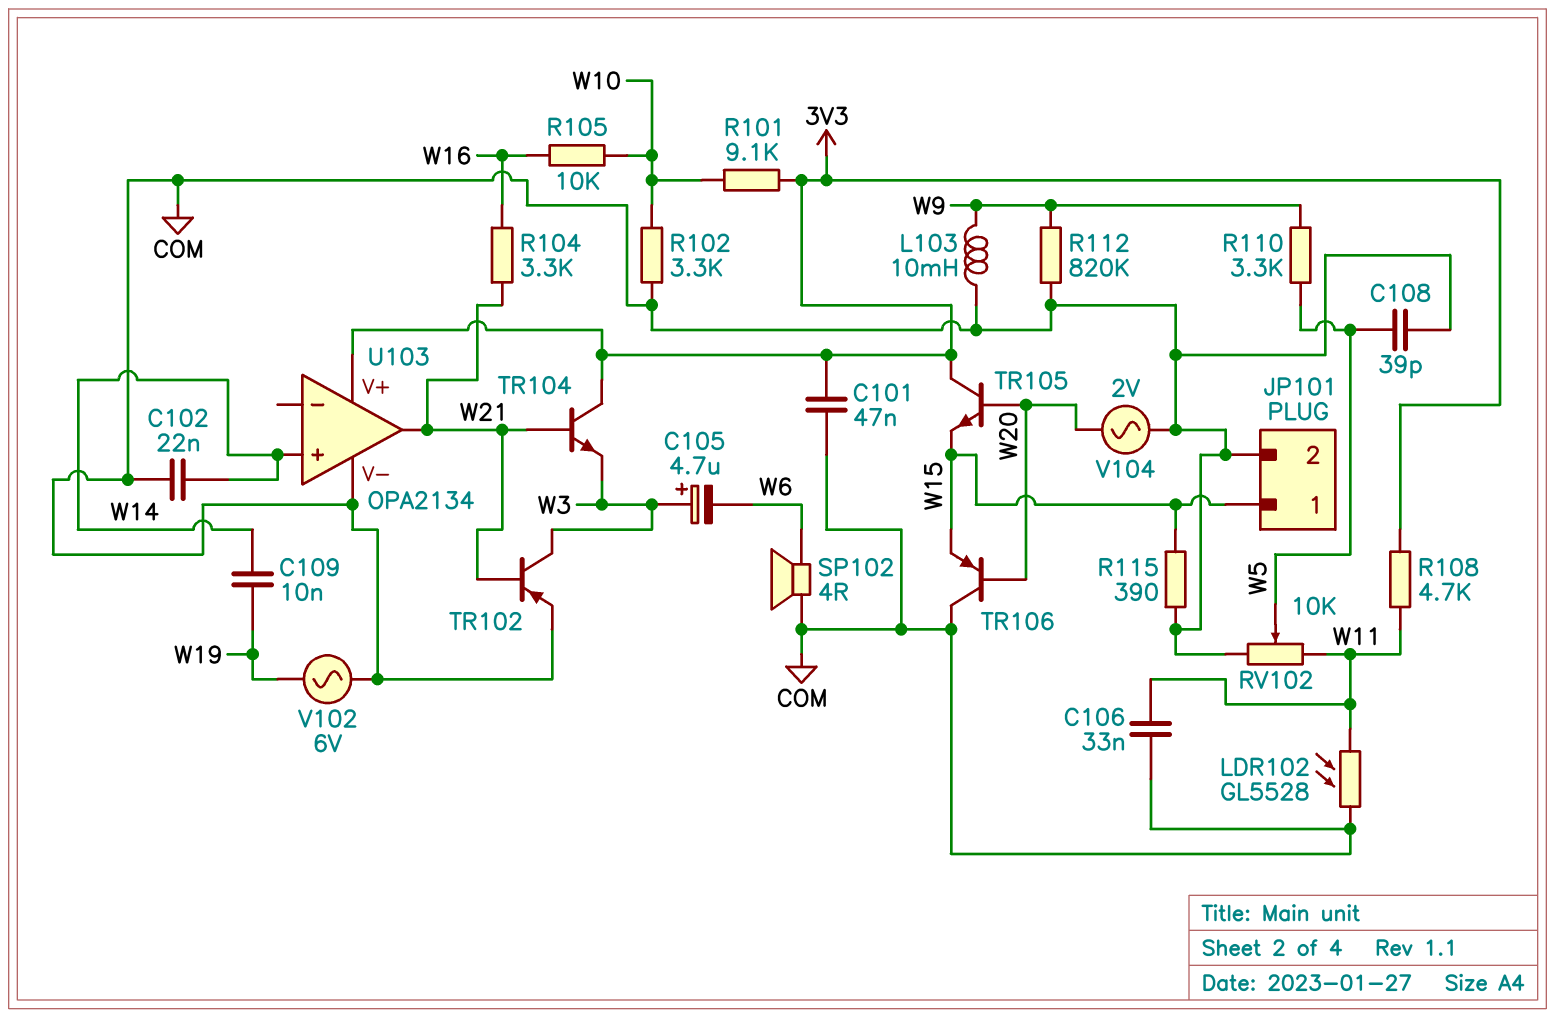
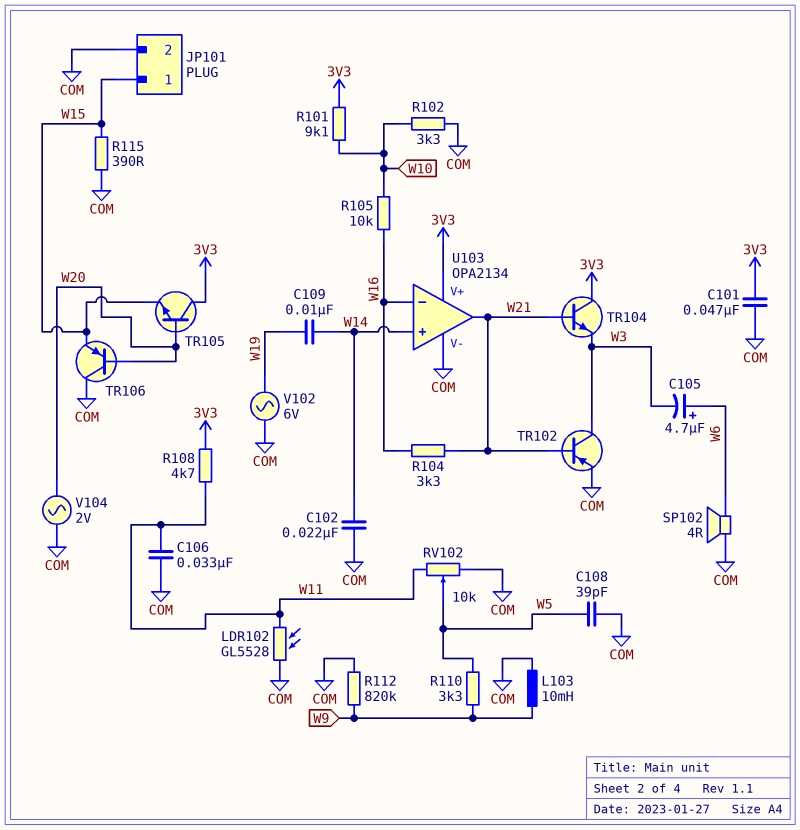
C105: 4.7uF (plus W3, minus W6) -> 4.7uF (plus W6, minus W3)
U103 pin in-: none -> W16

